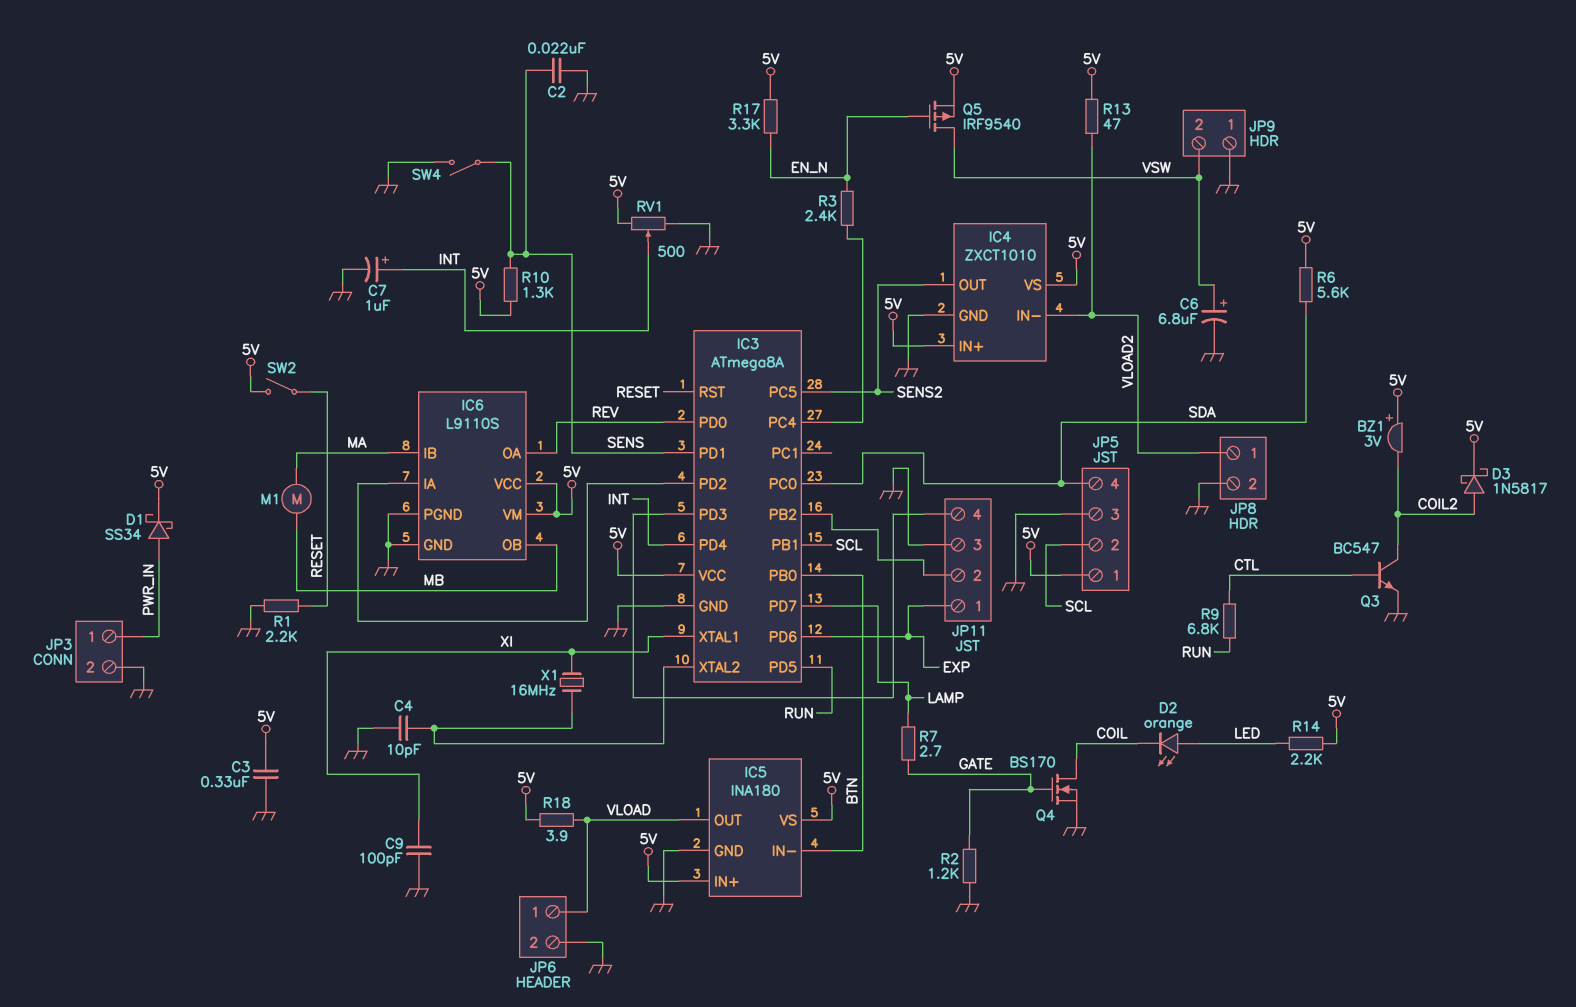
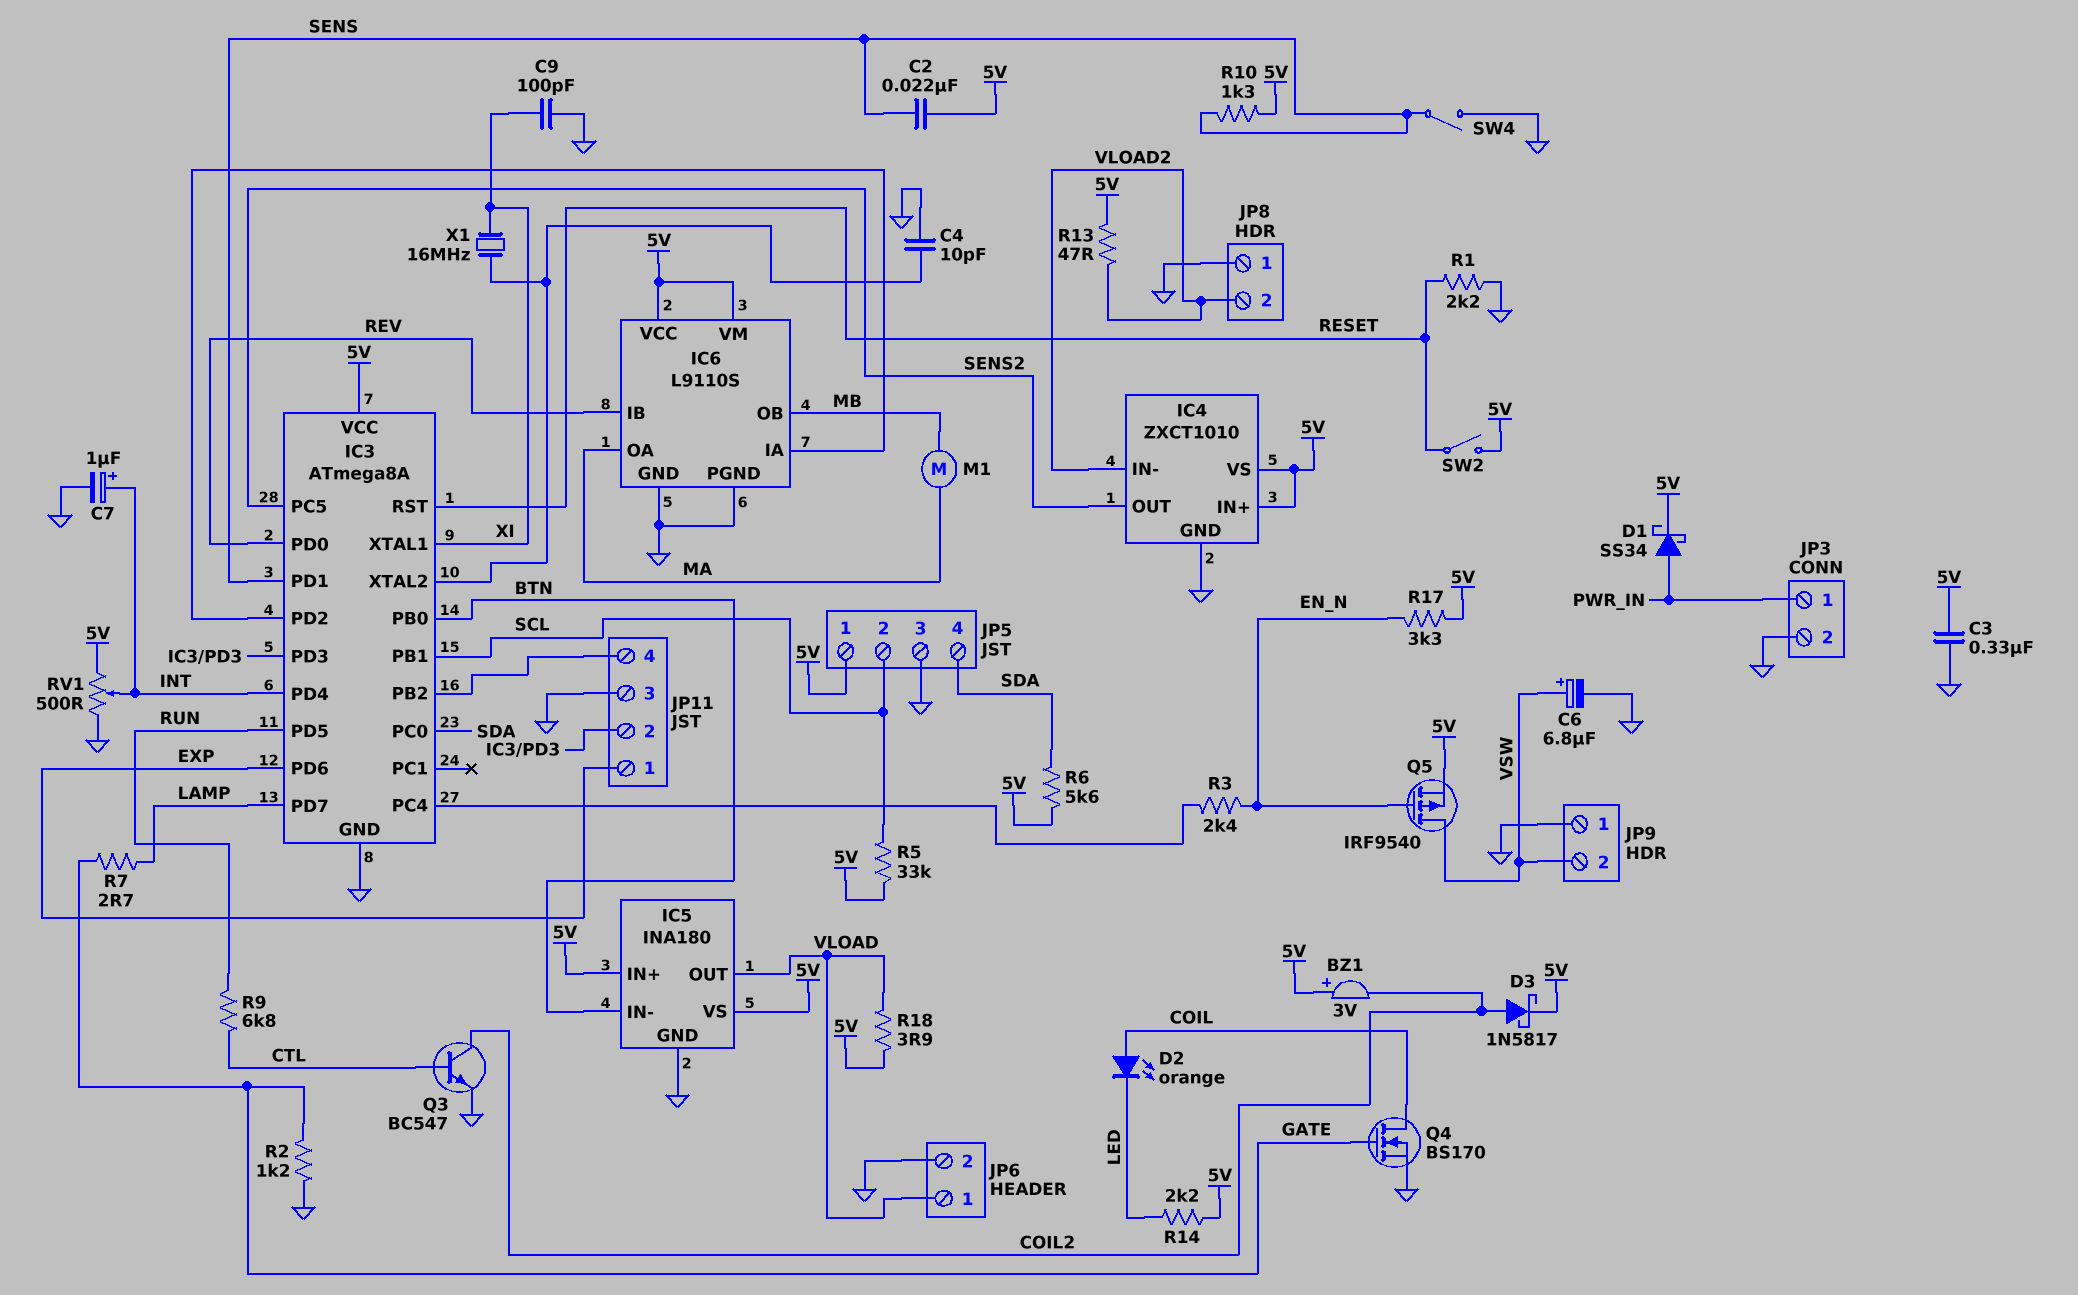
C2: 22nF (GND, SENS) -> 22nF (5V, SENS)
D2: LED orange (A LED, K COIL) -> LED orange (A COIL, K LED)
IC6 pin IB: MA -> REV
IC6 pin OA: REV -> MA
JP8 pin 1: VLOAD2 -> GND
JP8 pin 2: GND -> VLOAD2
JP11 pin 2: IC3/PB2 -> IC3/PD3
JP11 pin 4: IC3/PD3 -> IC3/PB2
R5: none -> 33k (5V, SCL)

